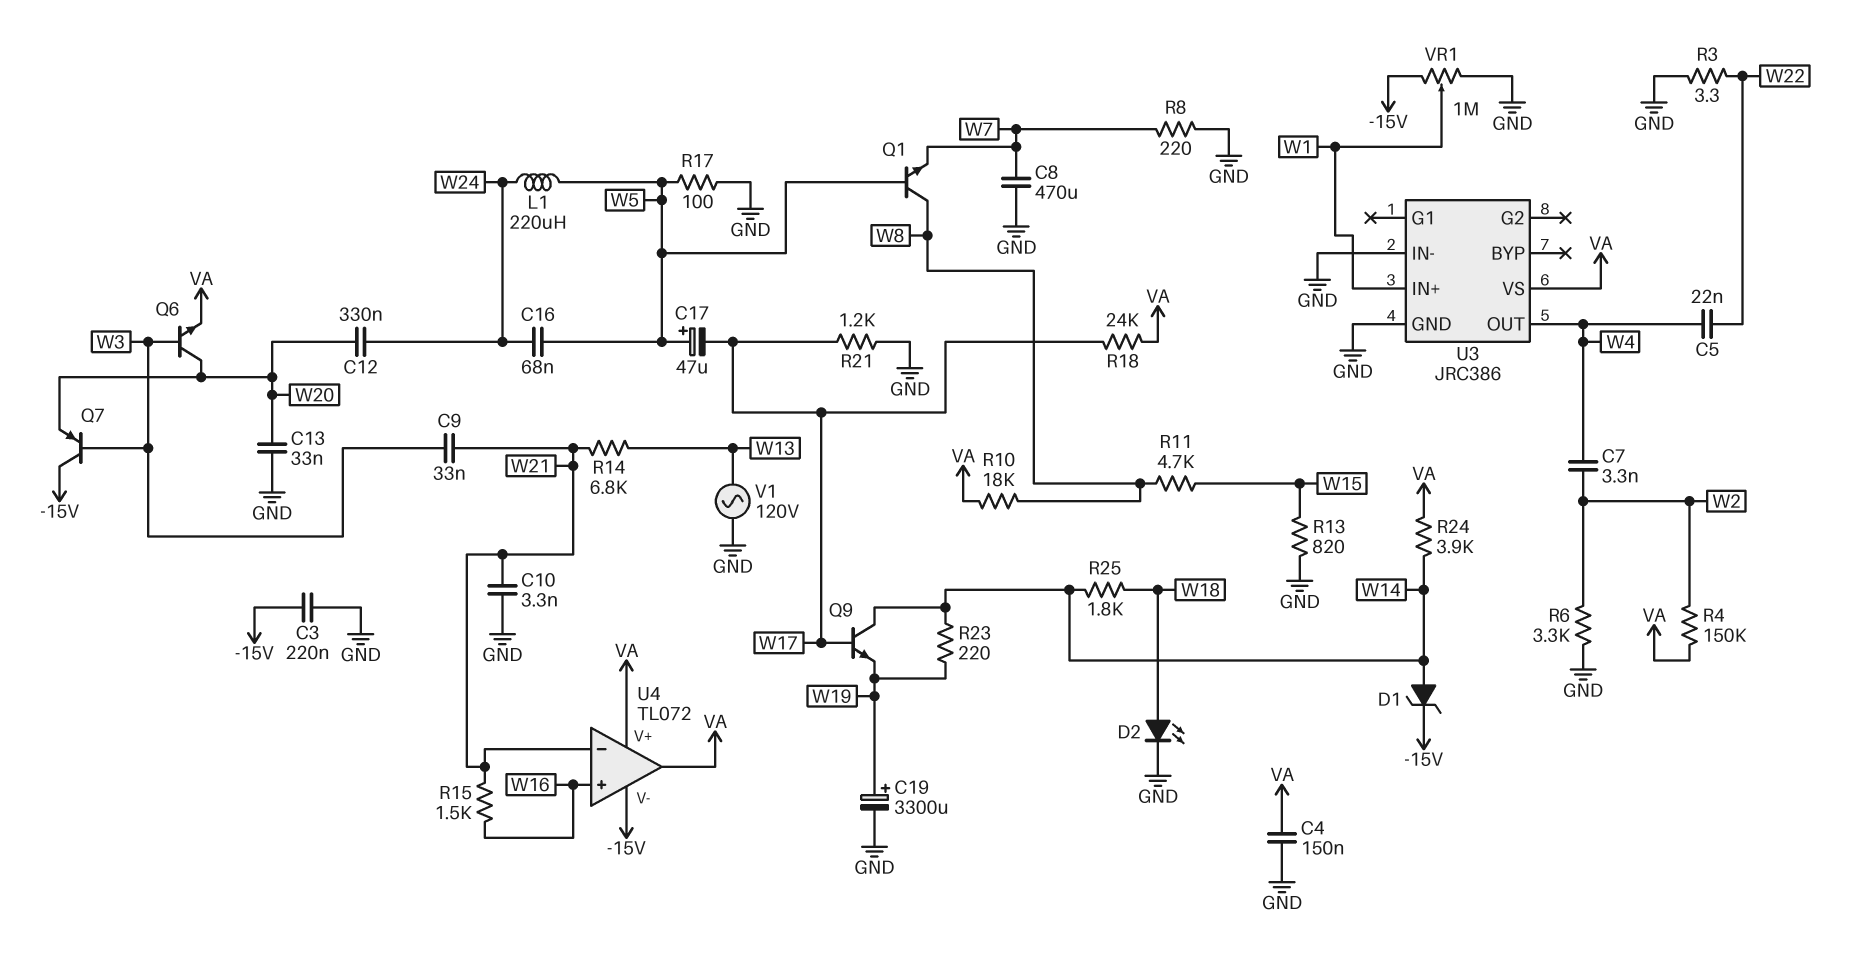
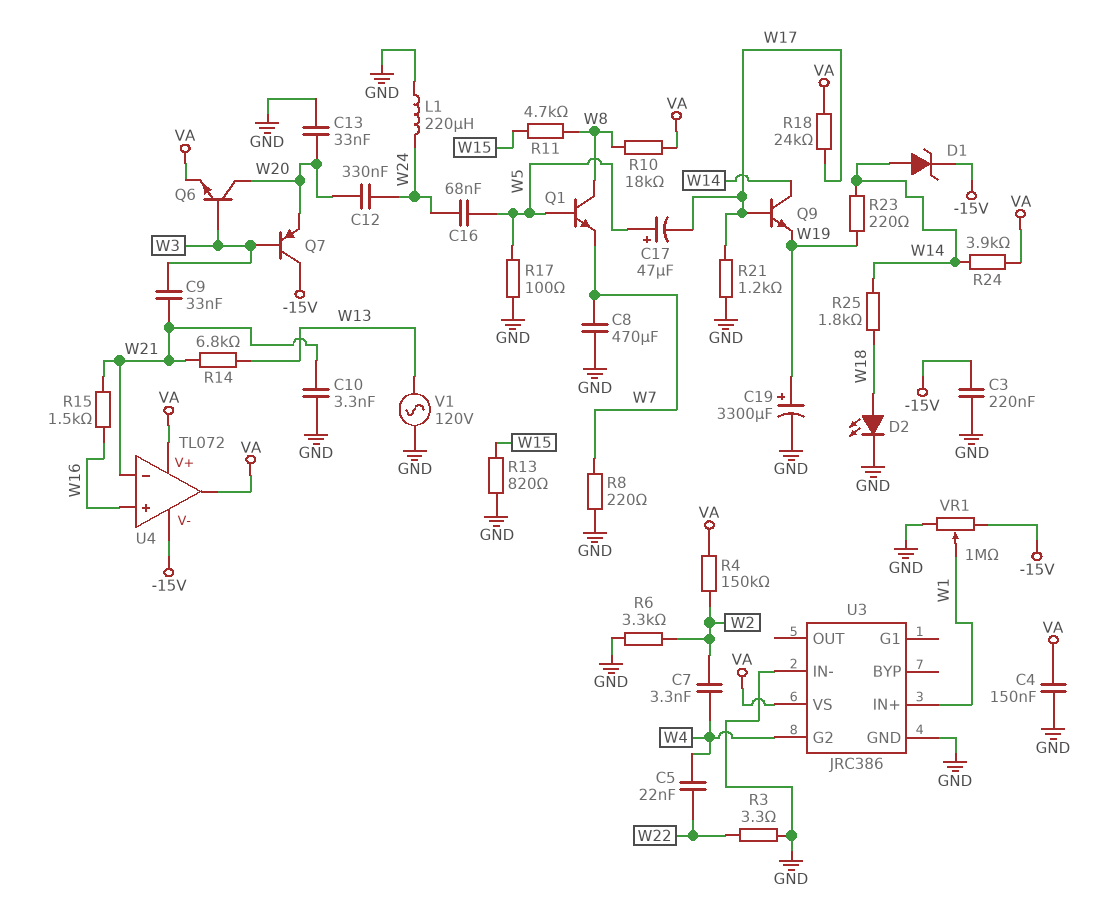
L1: 220uH (W5, W24) -> 220uH (GND, W24)
U3 pin G2: none -> W4
U3 pin OUT: W4 -> none

